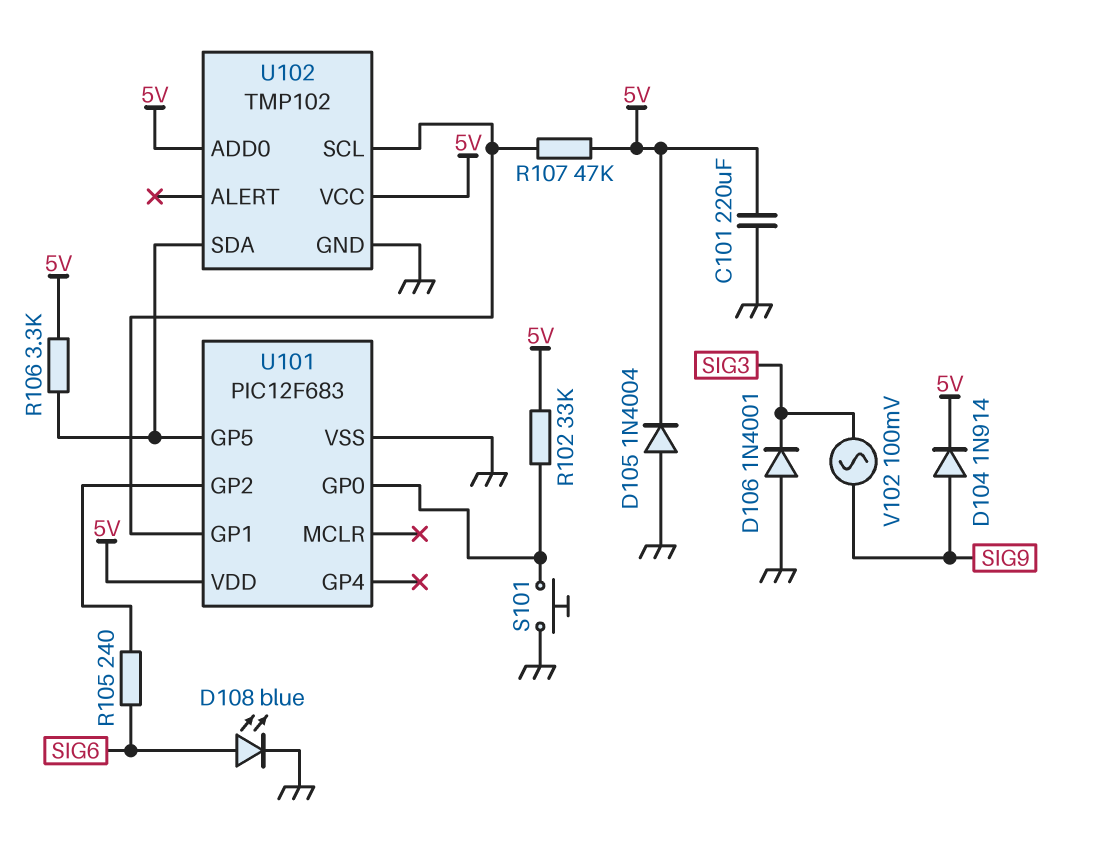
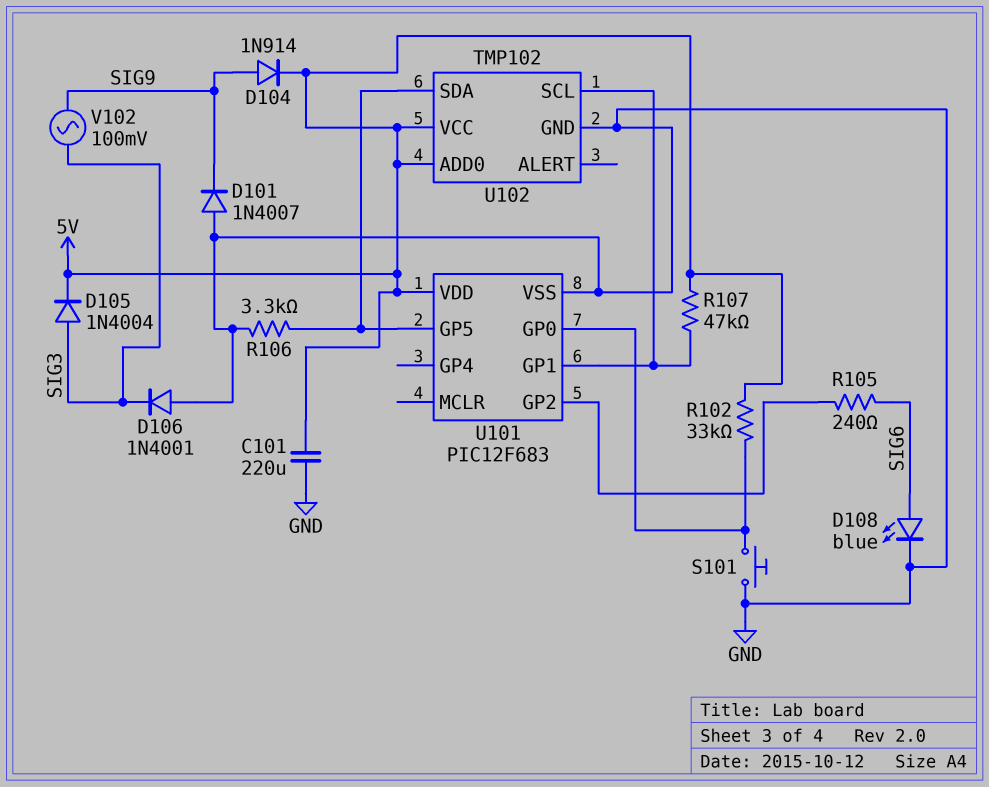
D101: none -> diode 1N4007 (A GND, K SIG9)
D105: diode 1N4004 (A GND, K 5V) -> diode 1N4004 (A SIG3, K 5V)
R106: 3.3k (5V, U101/GP5) -> 3.3k (GND, U101/GP5)

